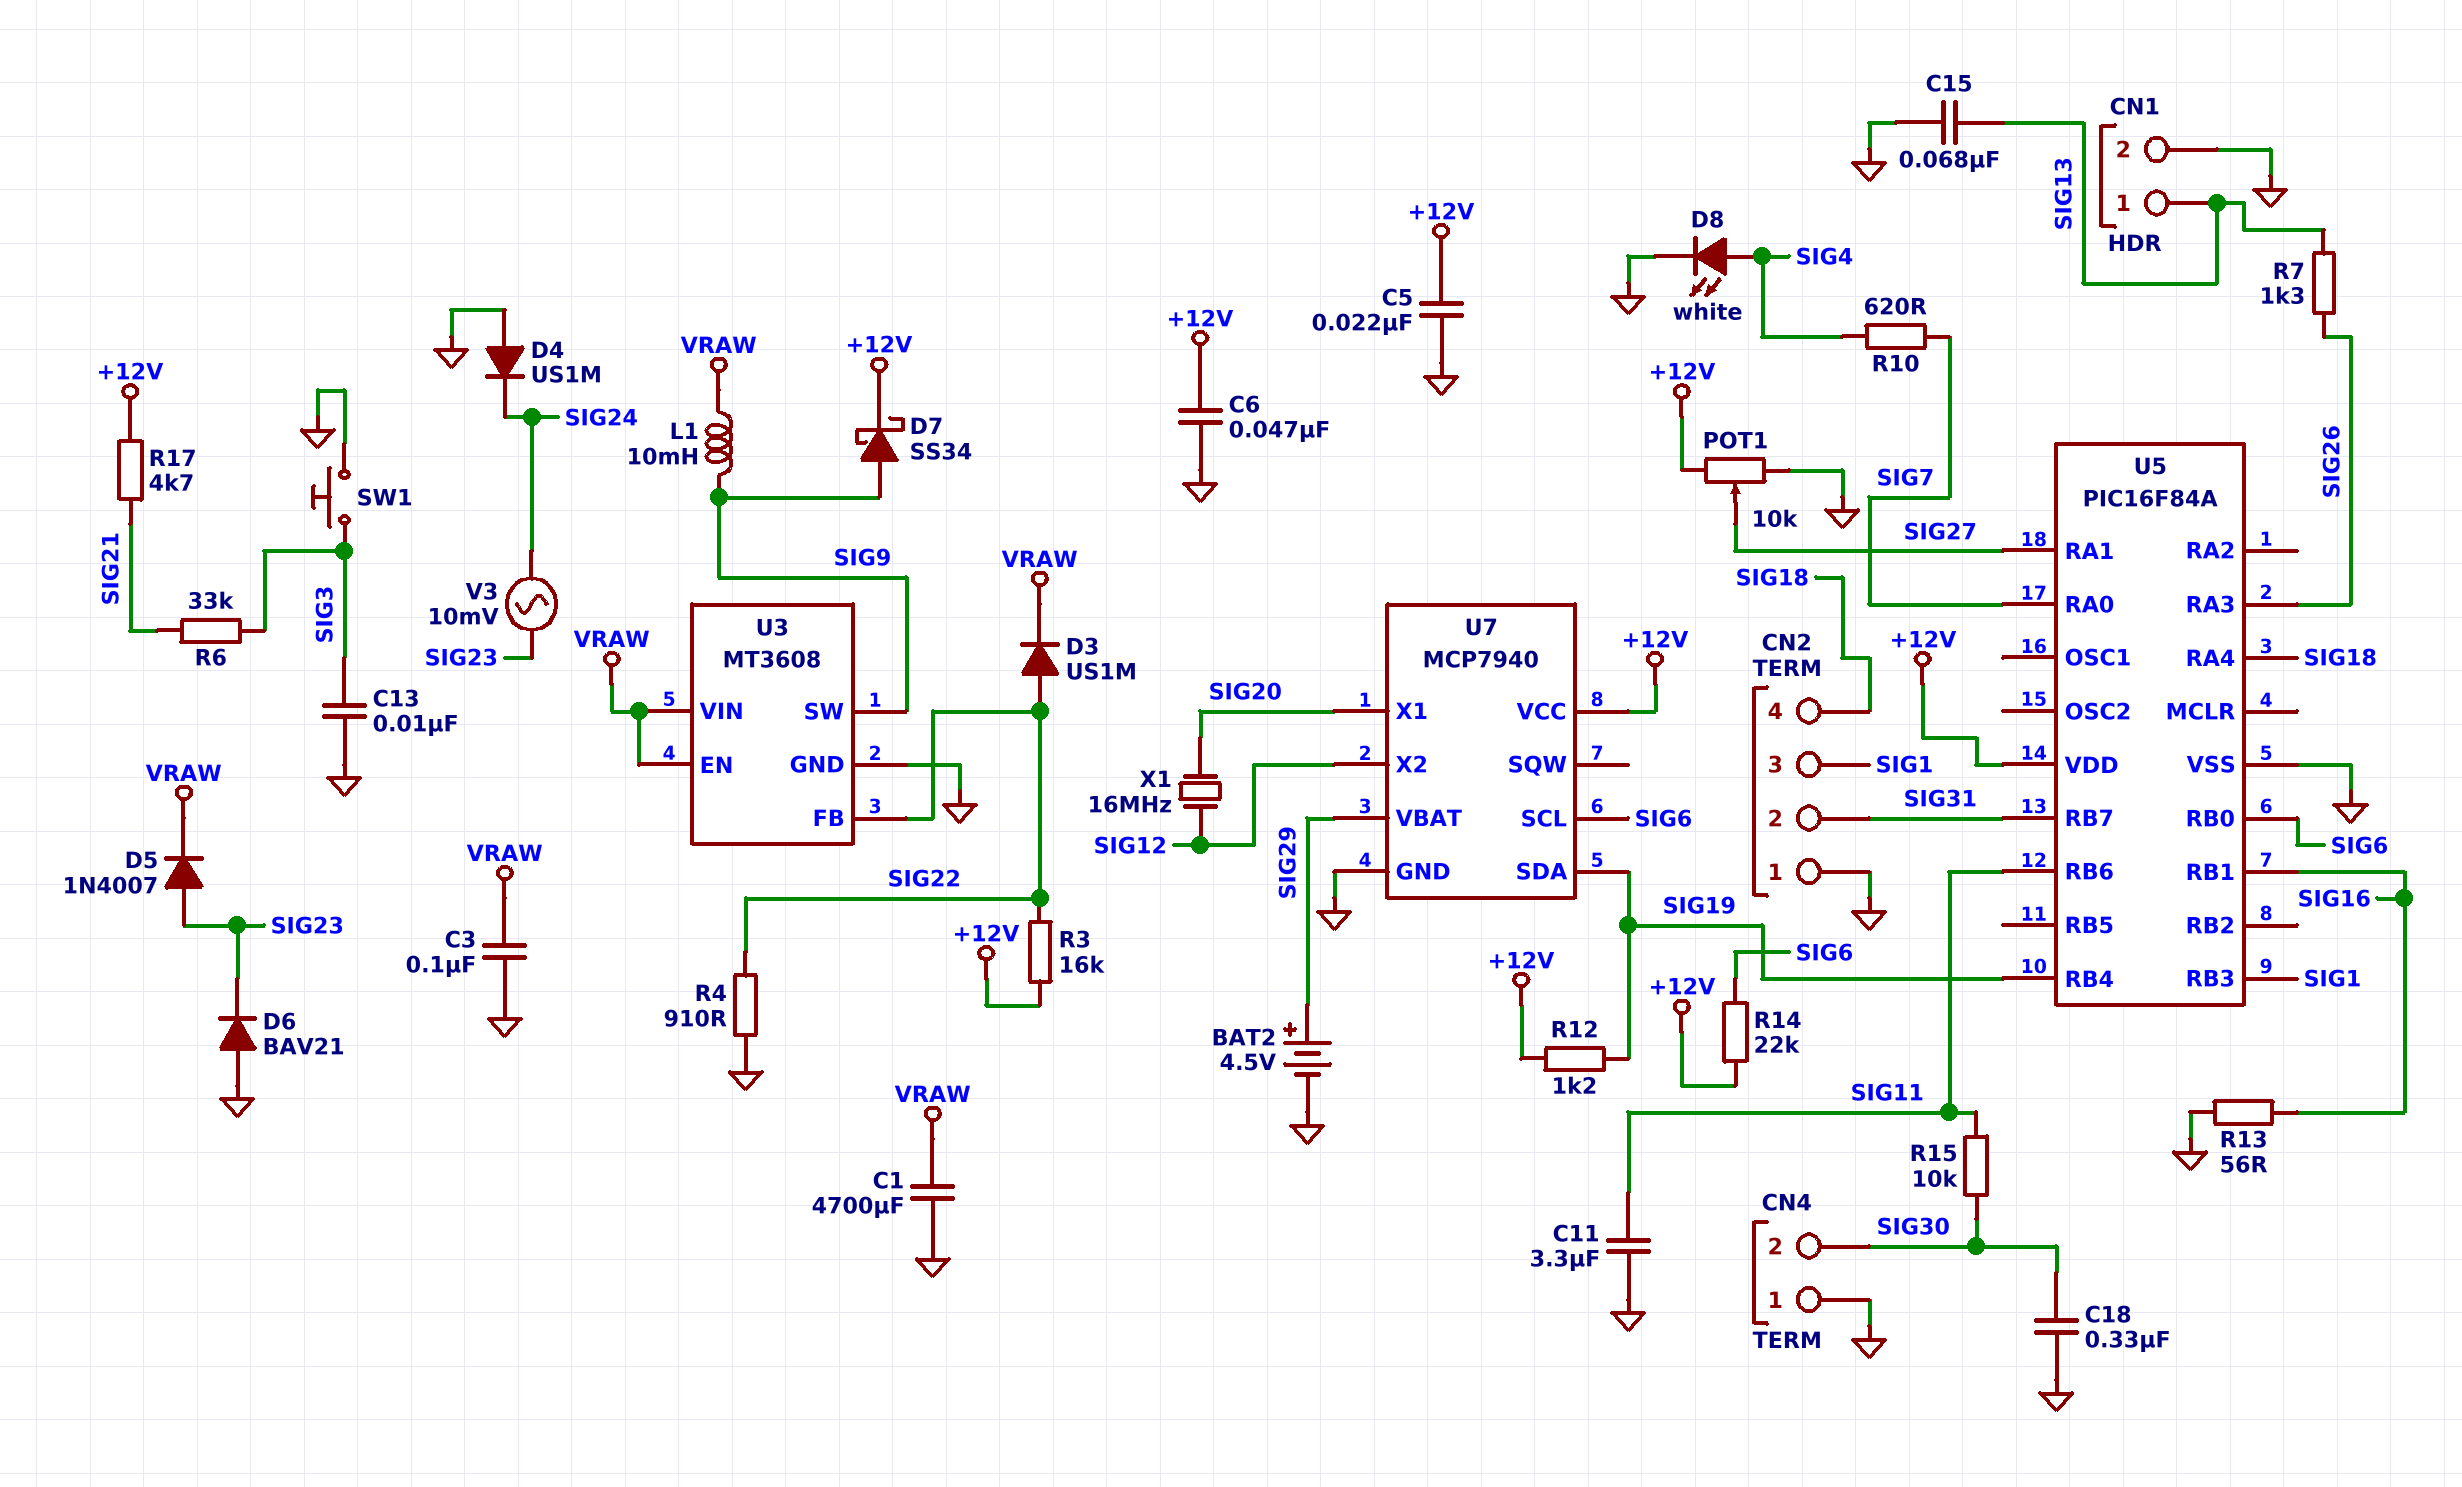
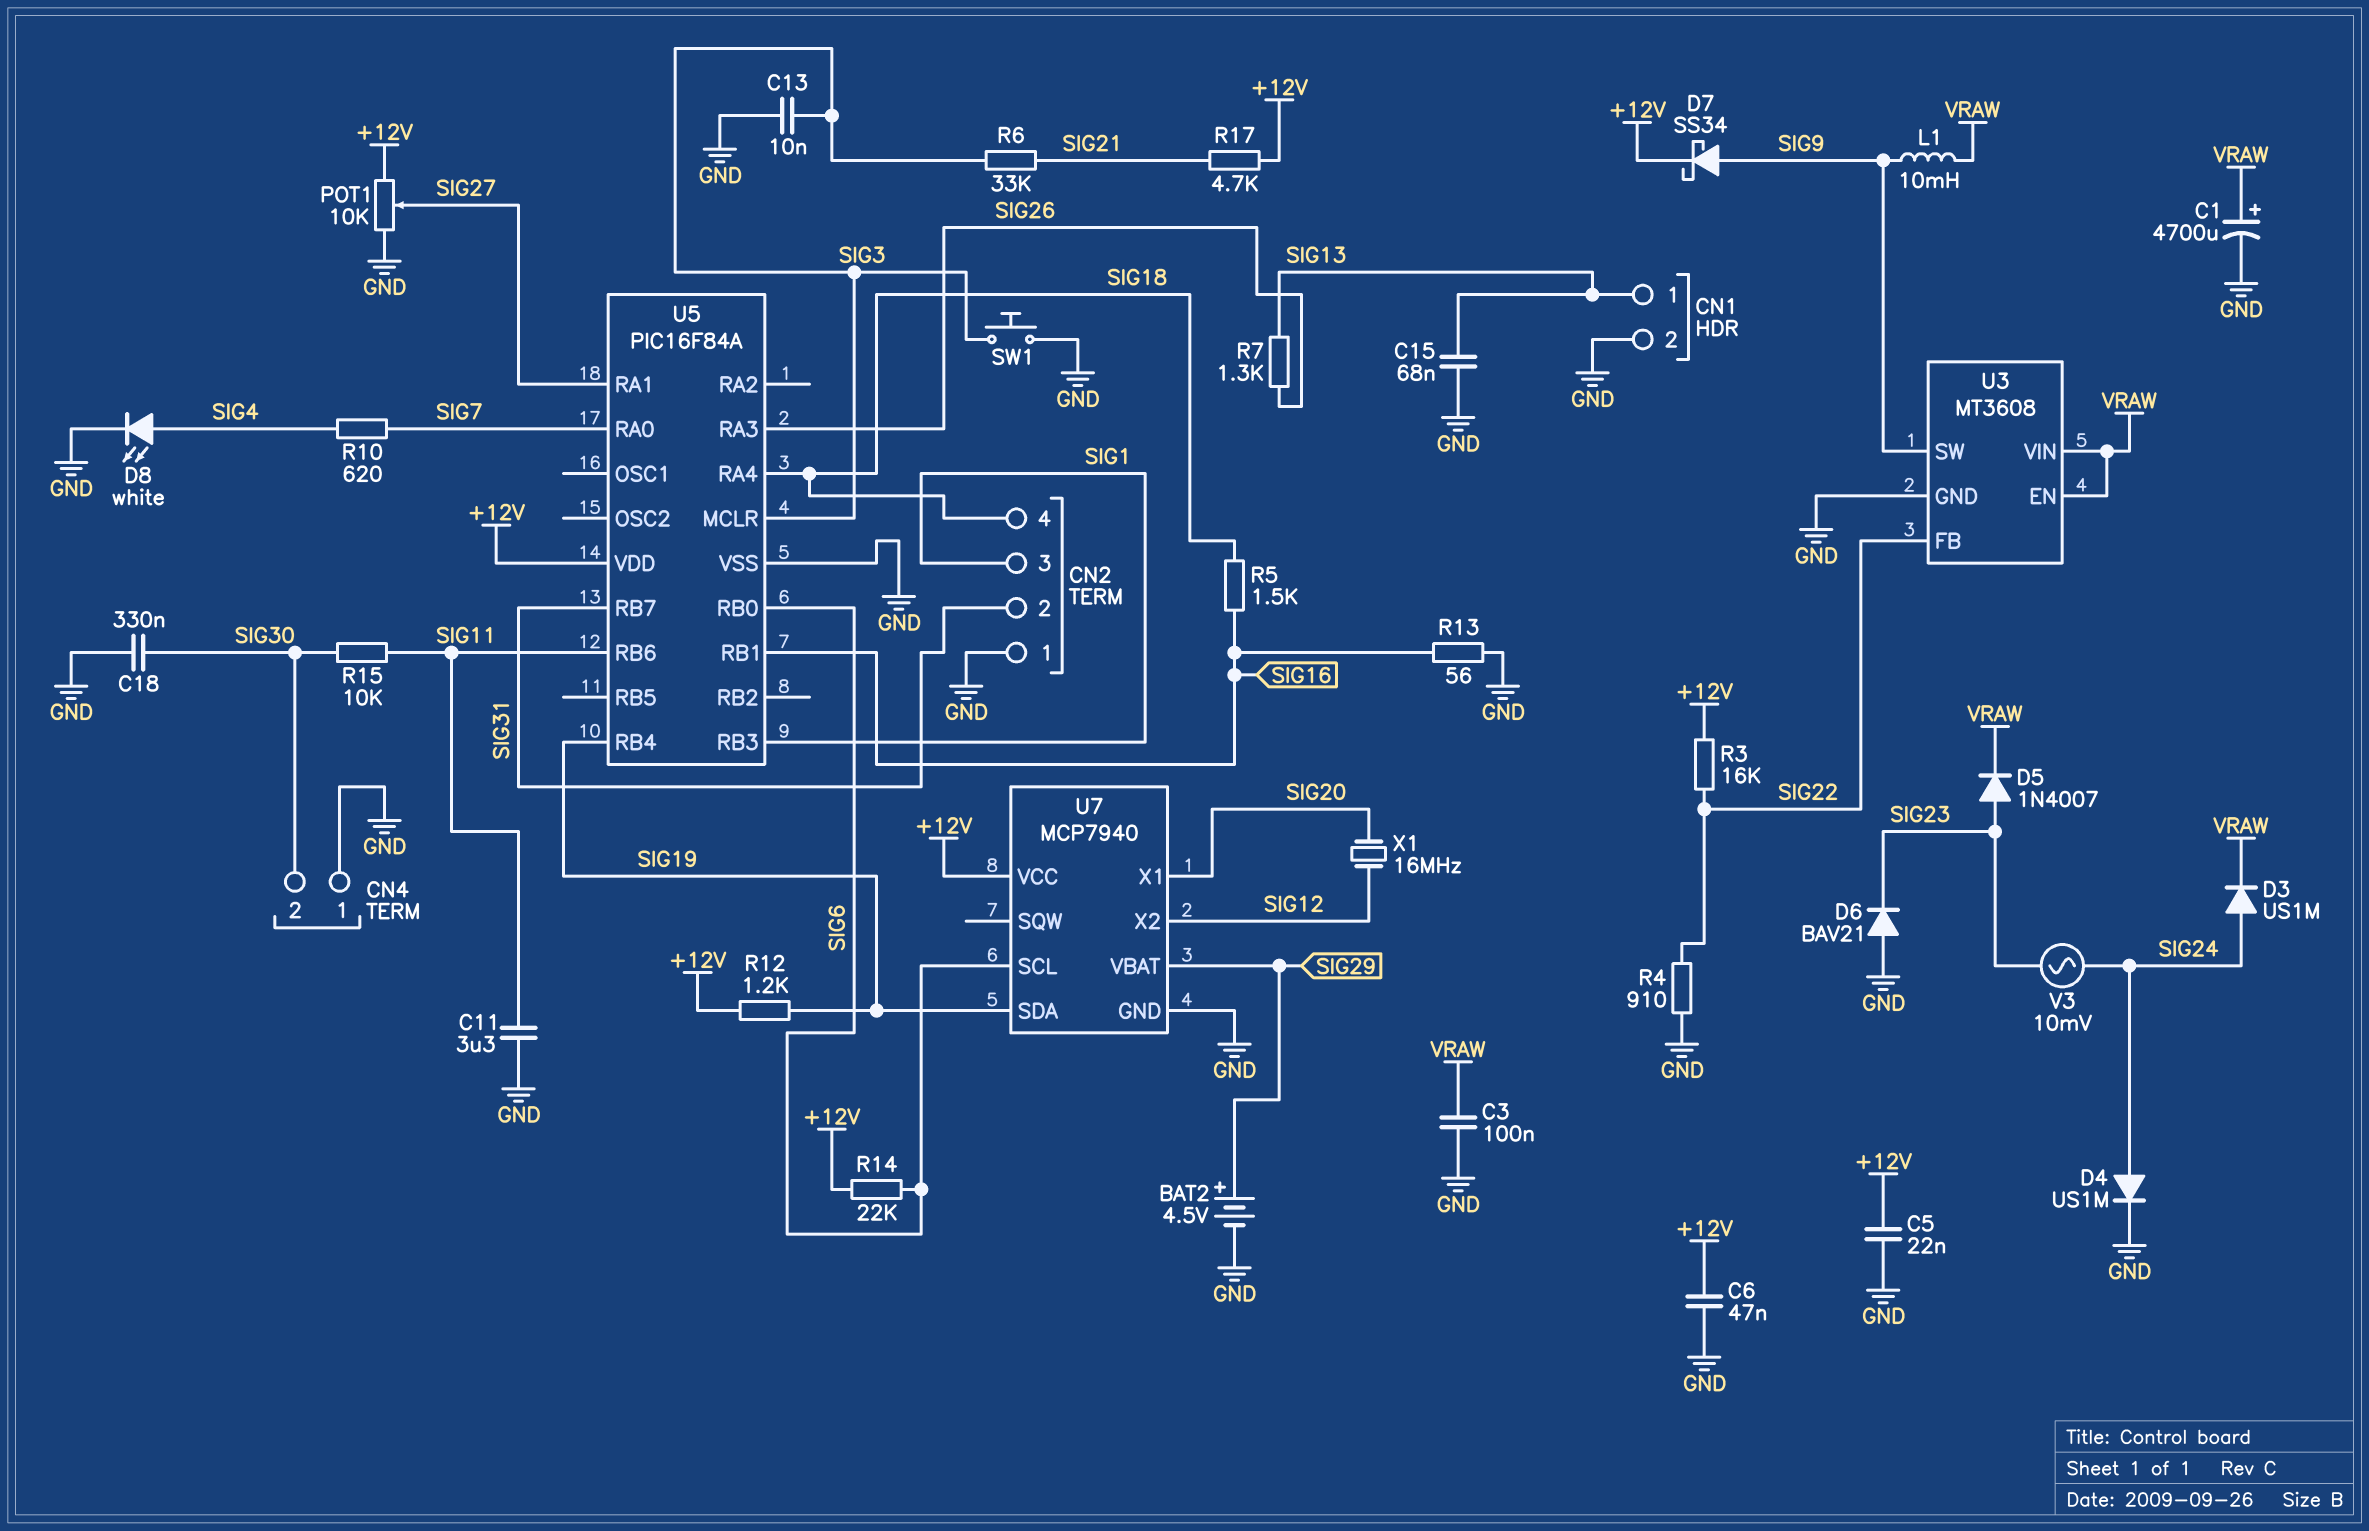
C1: 4700uF (GND, VRAW) -> 4700uF (plus VRAW, minus GND)
D3: diode US1M (A SIG22, K VRAW) -> diode US1M (A SIG24, K VRAW)
D4: diode US1M (A GND, K SIG24) -> diode US1M (A SIG24, K GND)
R5: none -> 1.5k (SIG16, SIG18)
U5 pin MCLR: none -> SIG3

